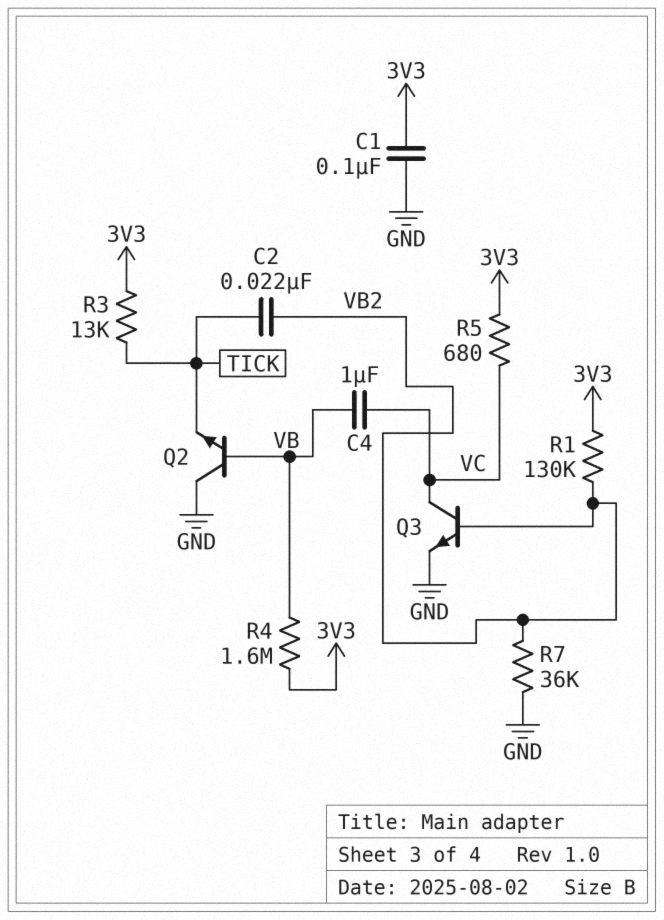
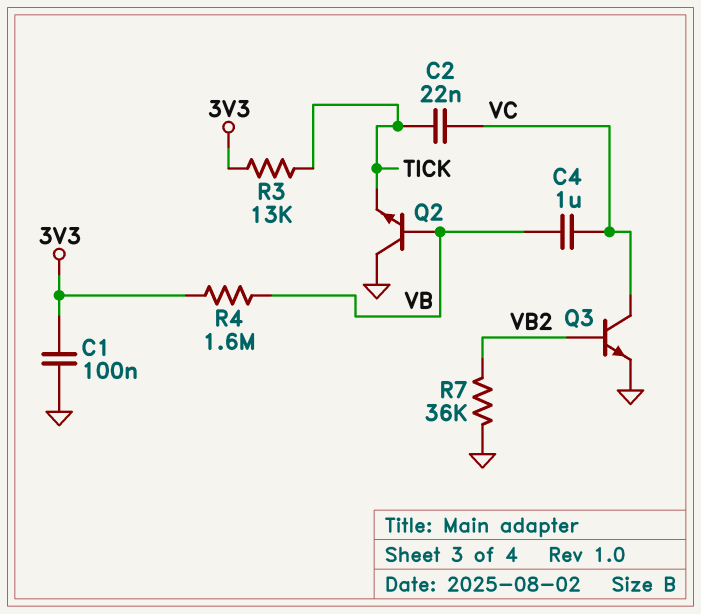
C2: 22nF (TICK, VB2) -> 22nF (TICK, VC)
R1: 130k (3V3, VB2) -> none
R5: 680 (3V3, VC) -> none

